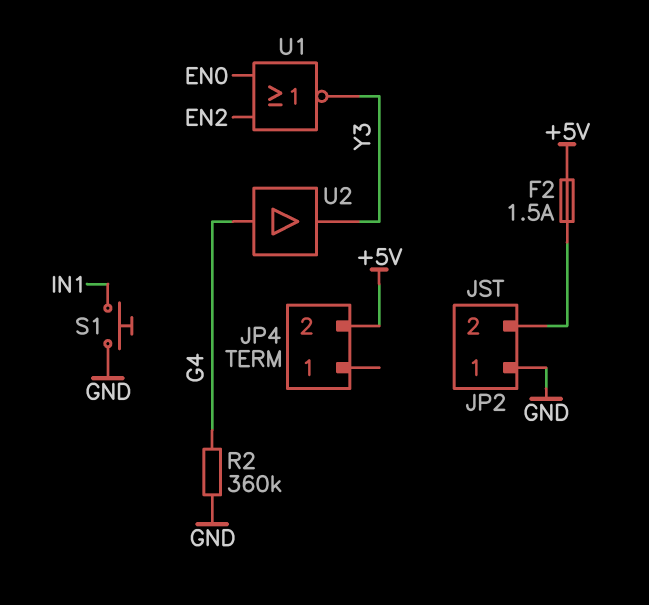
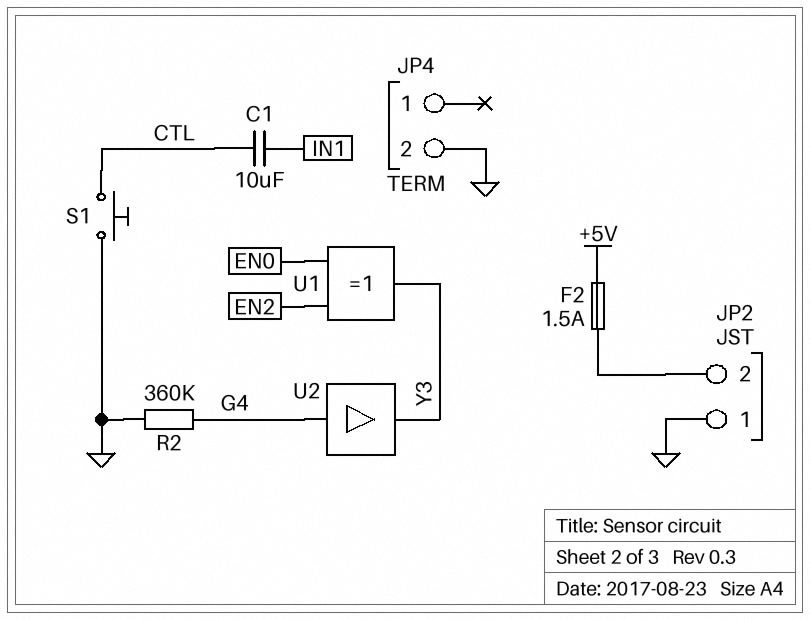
C1: none -> 10uF (CTL, IN1)
JP4 pin 2: +5V -> GND
S1: button (GND, IN1) -> button (CTL, GND)
U1: NOR (in EN0, in EN2, out Y3) -> XOR (in EN0, in EN2, out Y3)

